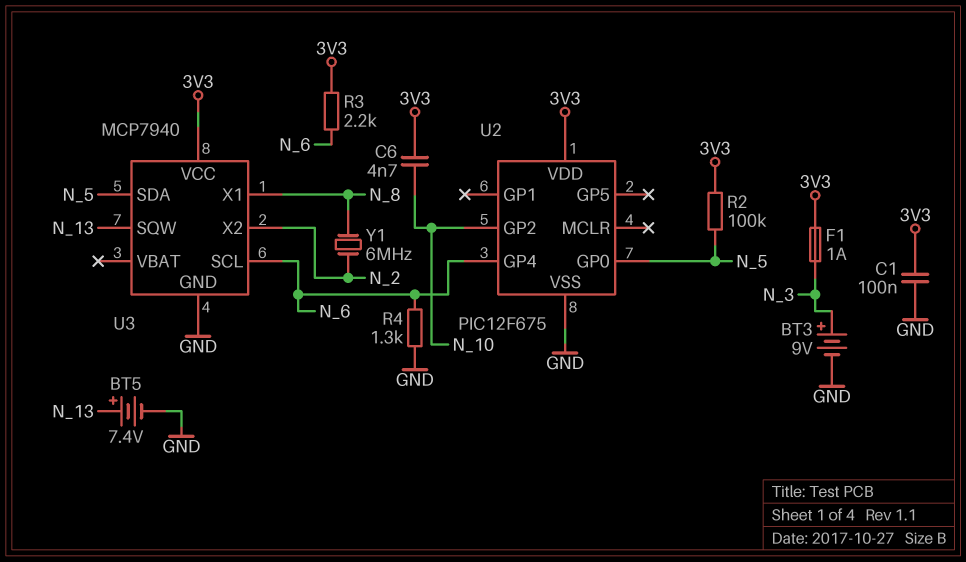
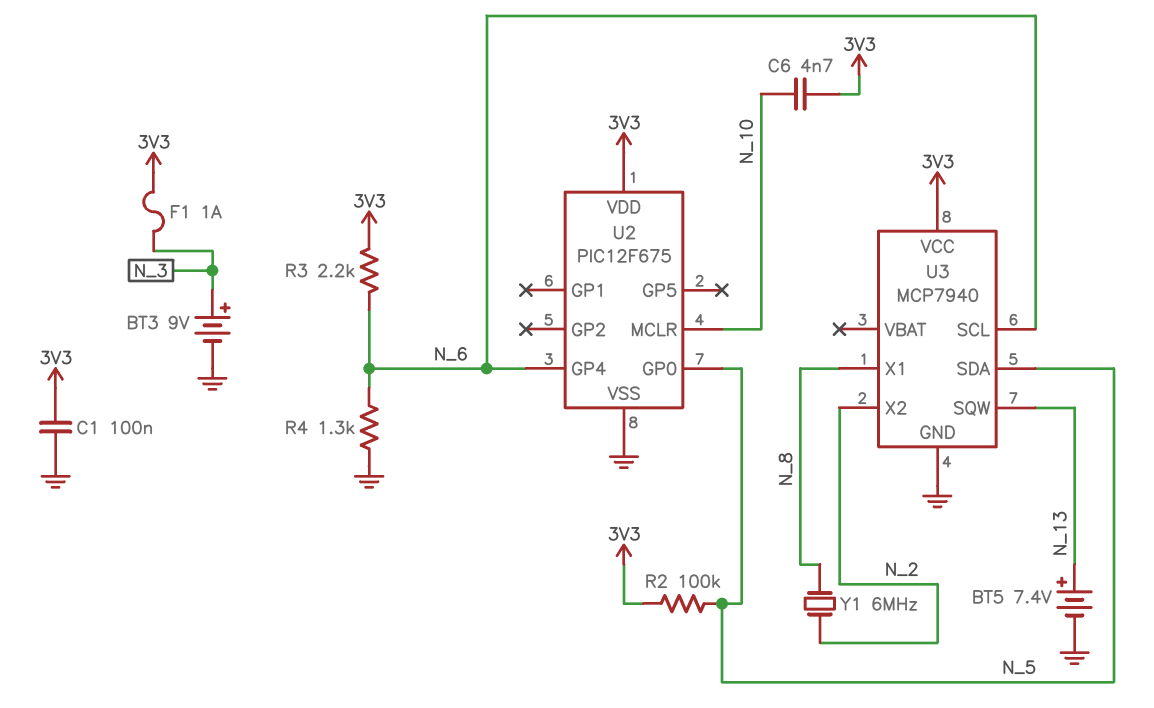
U2 pin GP2: N_10 -> none
U2 pin MCLR: none -> N_10

